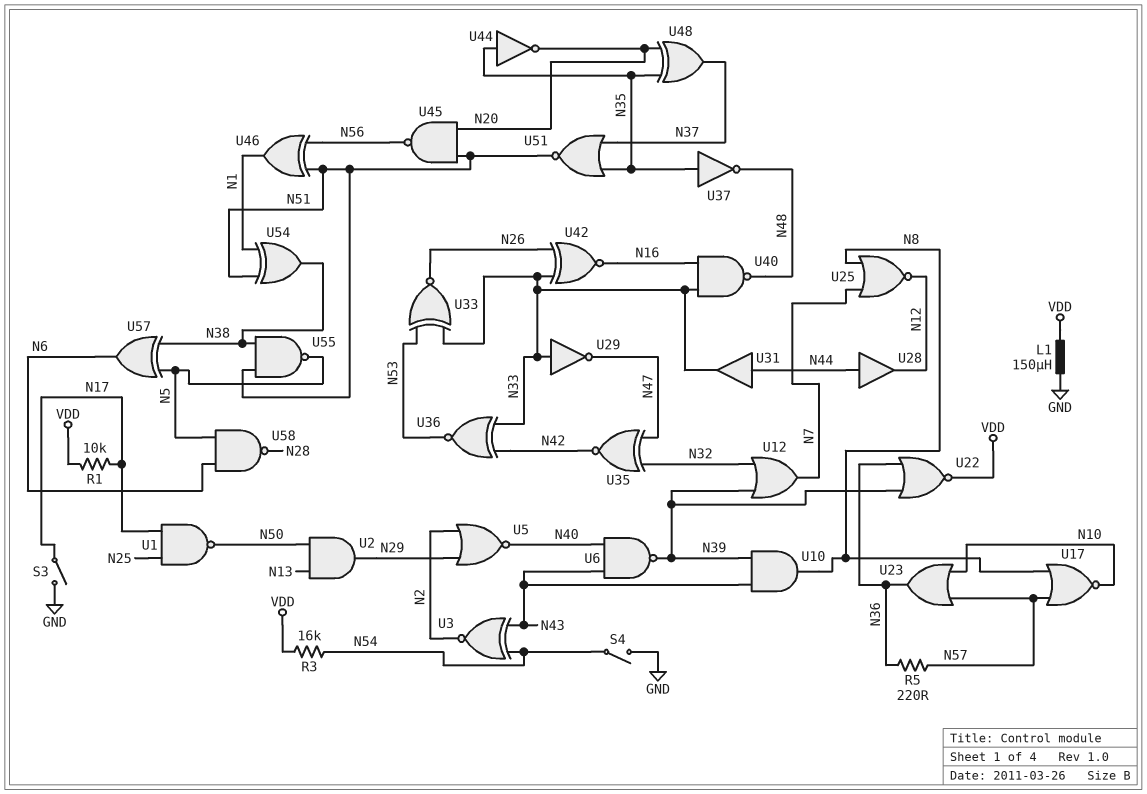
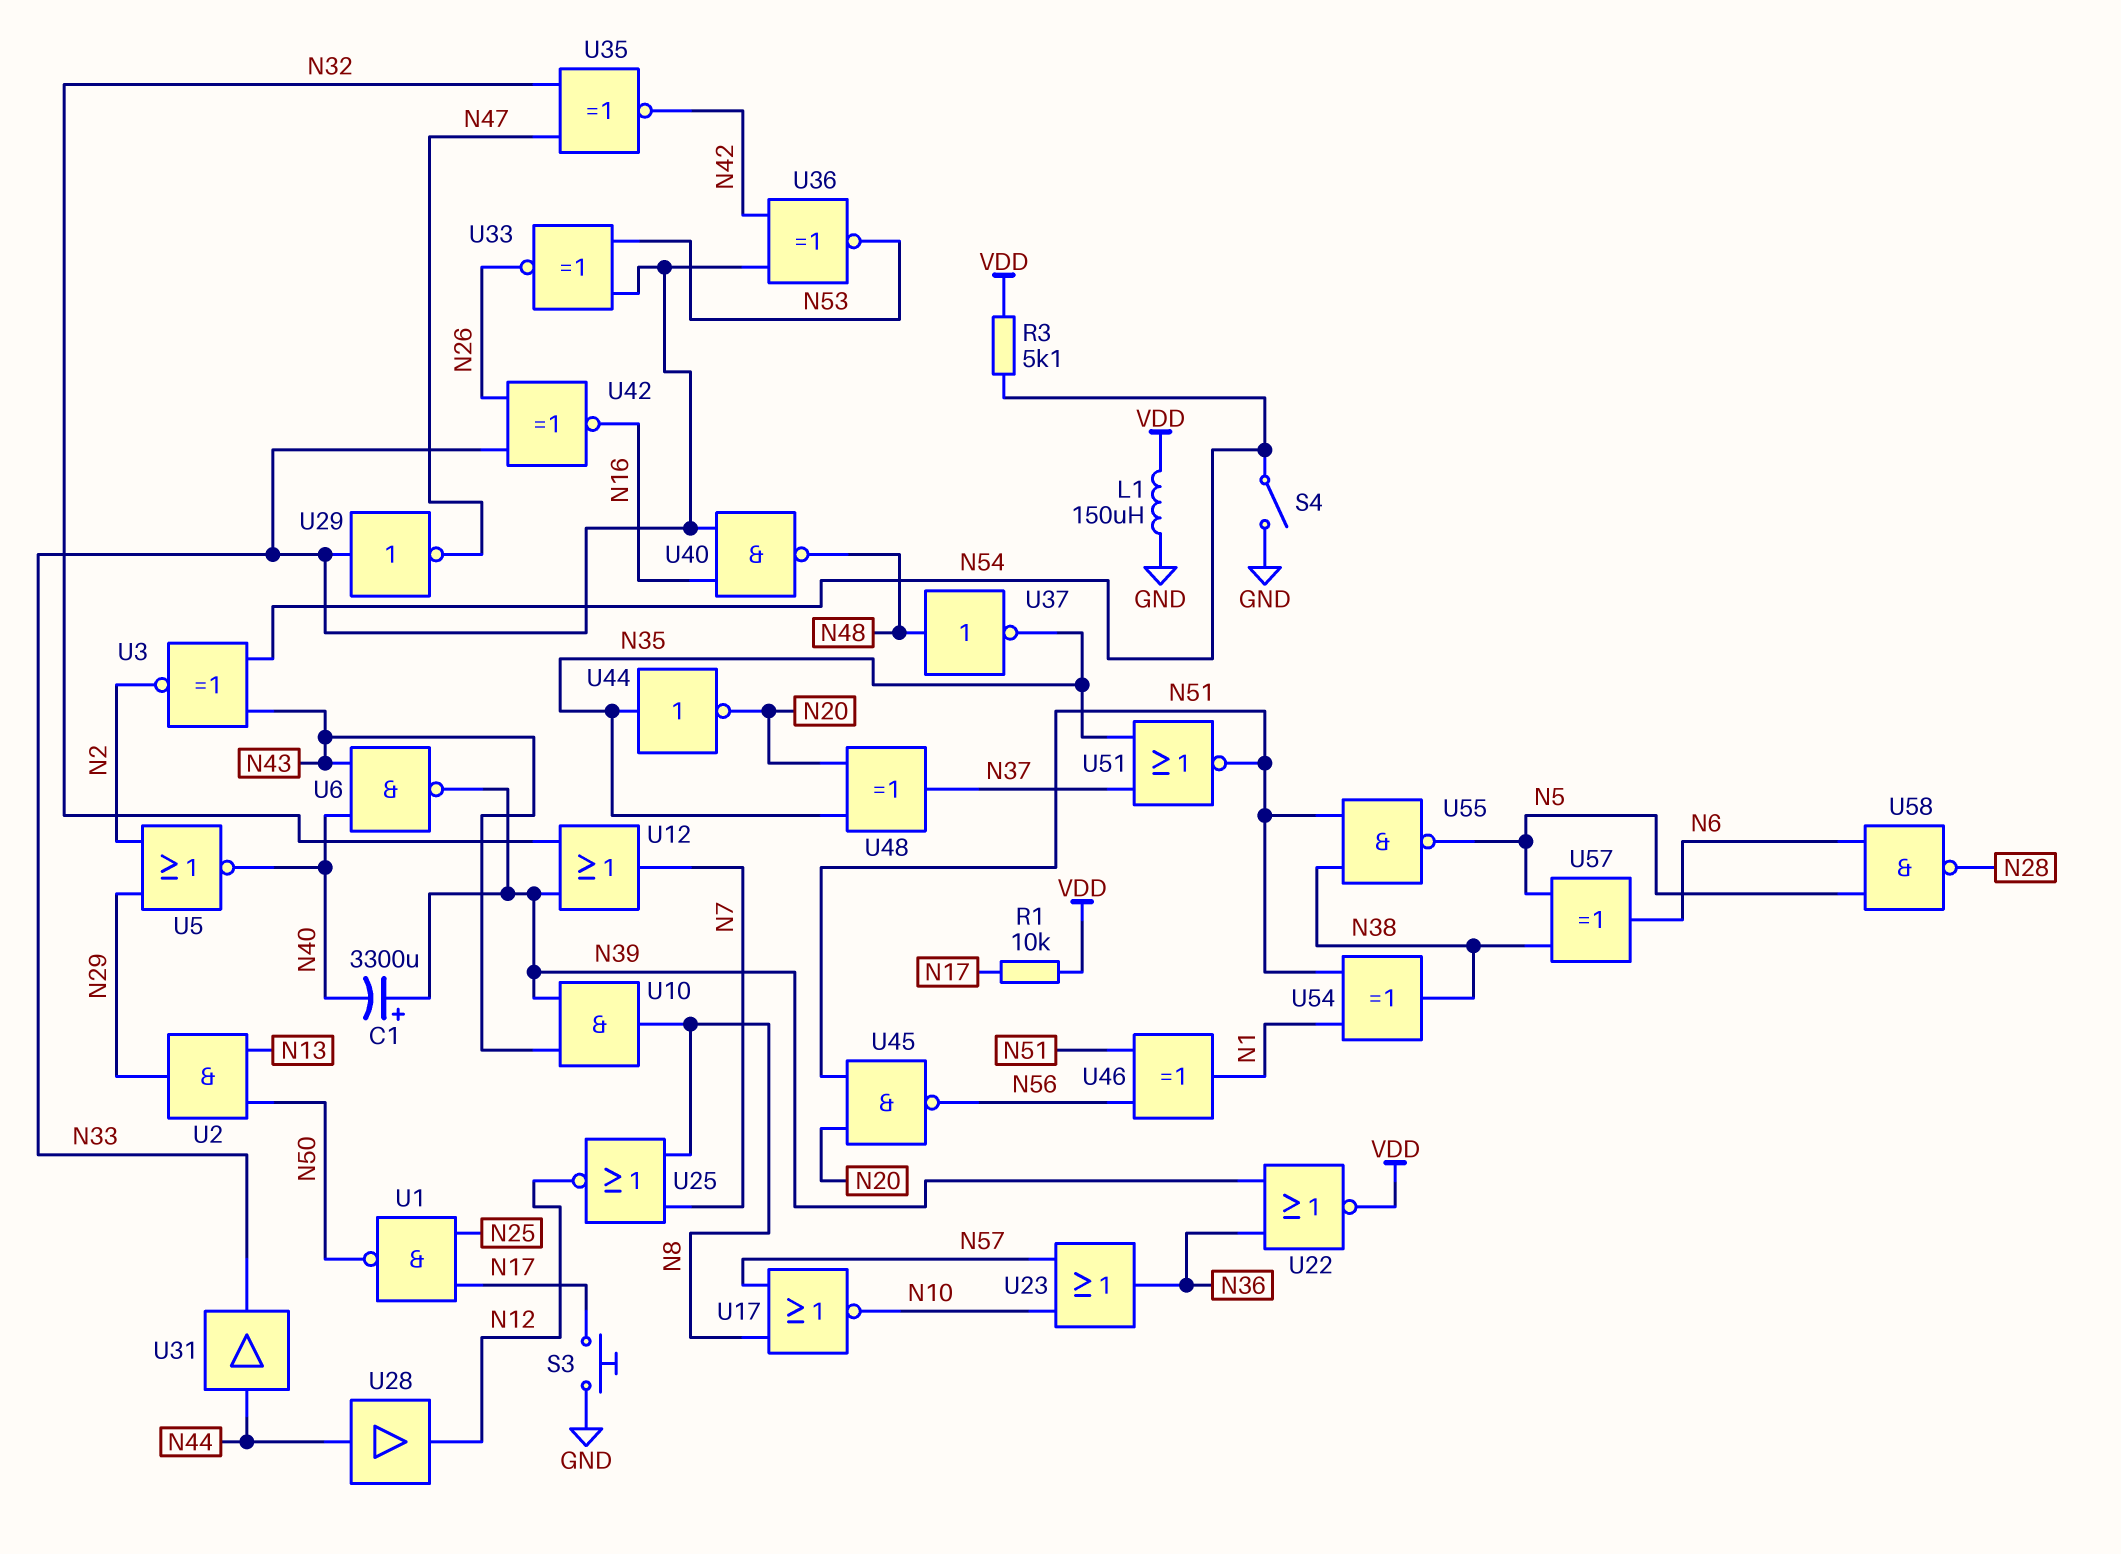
C1: none -> 3300uF (plus N39, minus N40)
R3: 16k (N54, VDD) -> 5.1k (N54, VDD)
R5: 220 (N36, N57) -> none
S3: switch (GND, N17) -> button (GND, N17)
U37: NOT (in N35, out N48) -> NOT (in N48, out N35)

